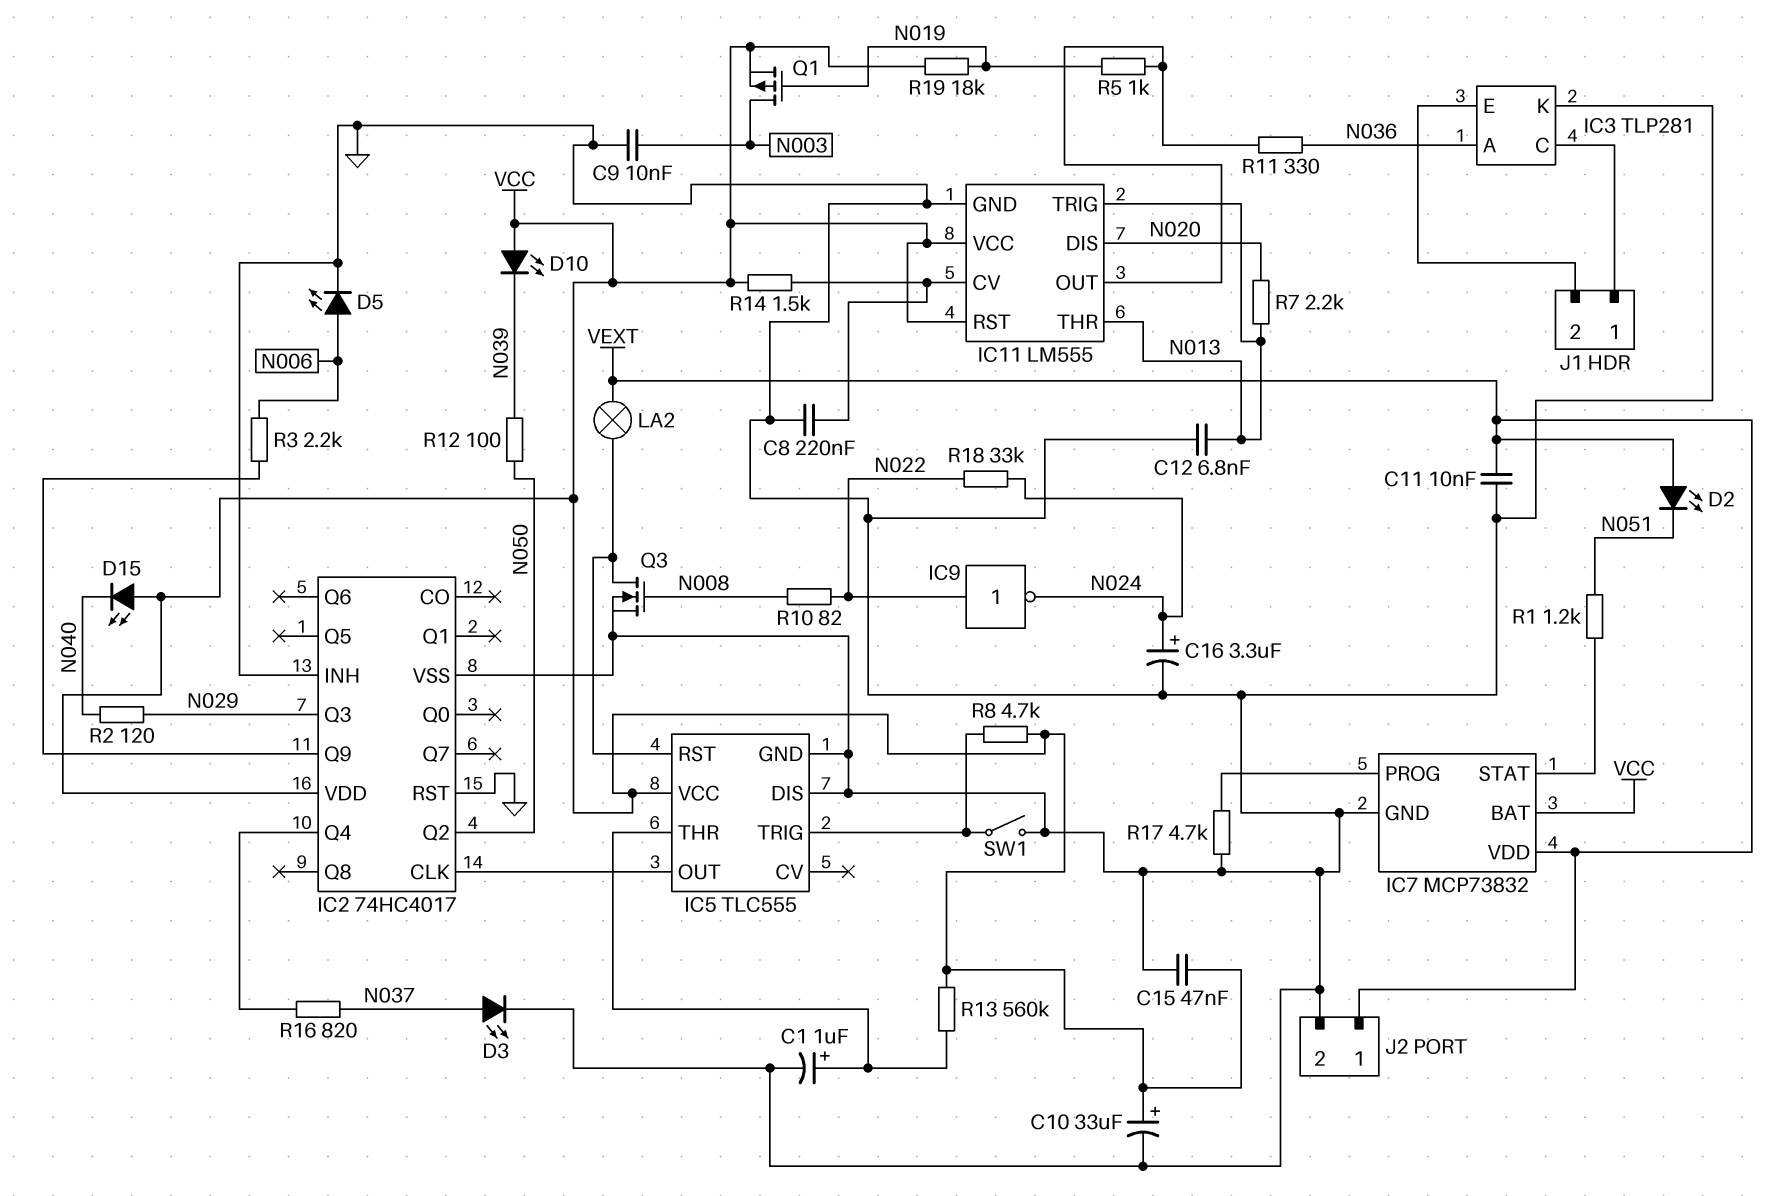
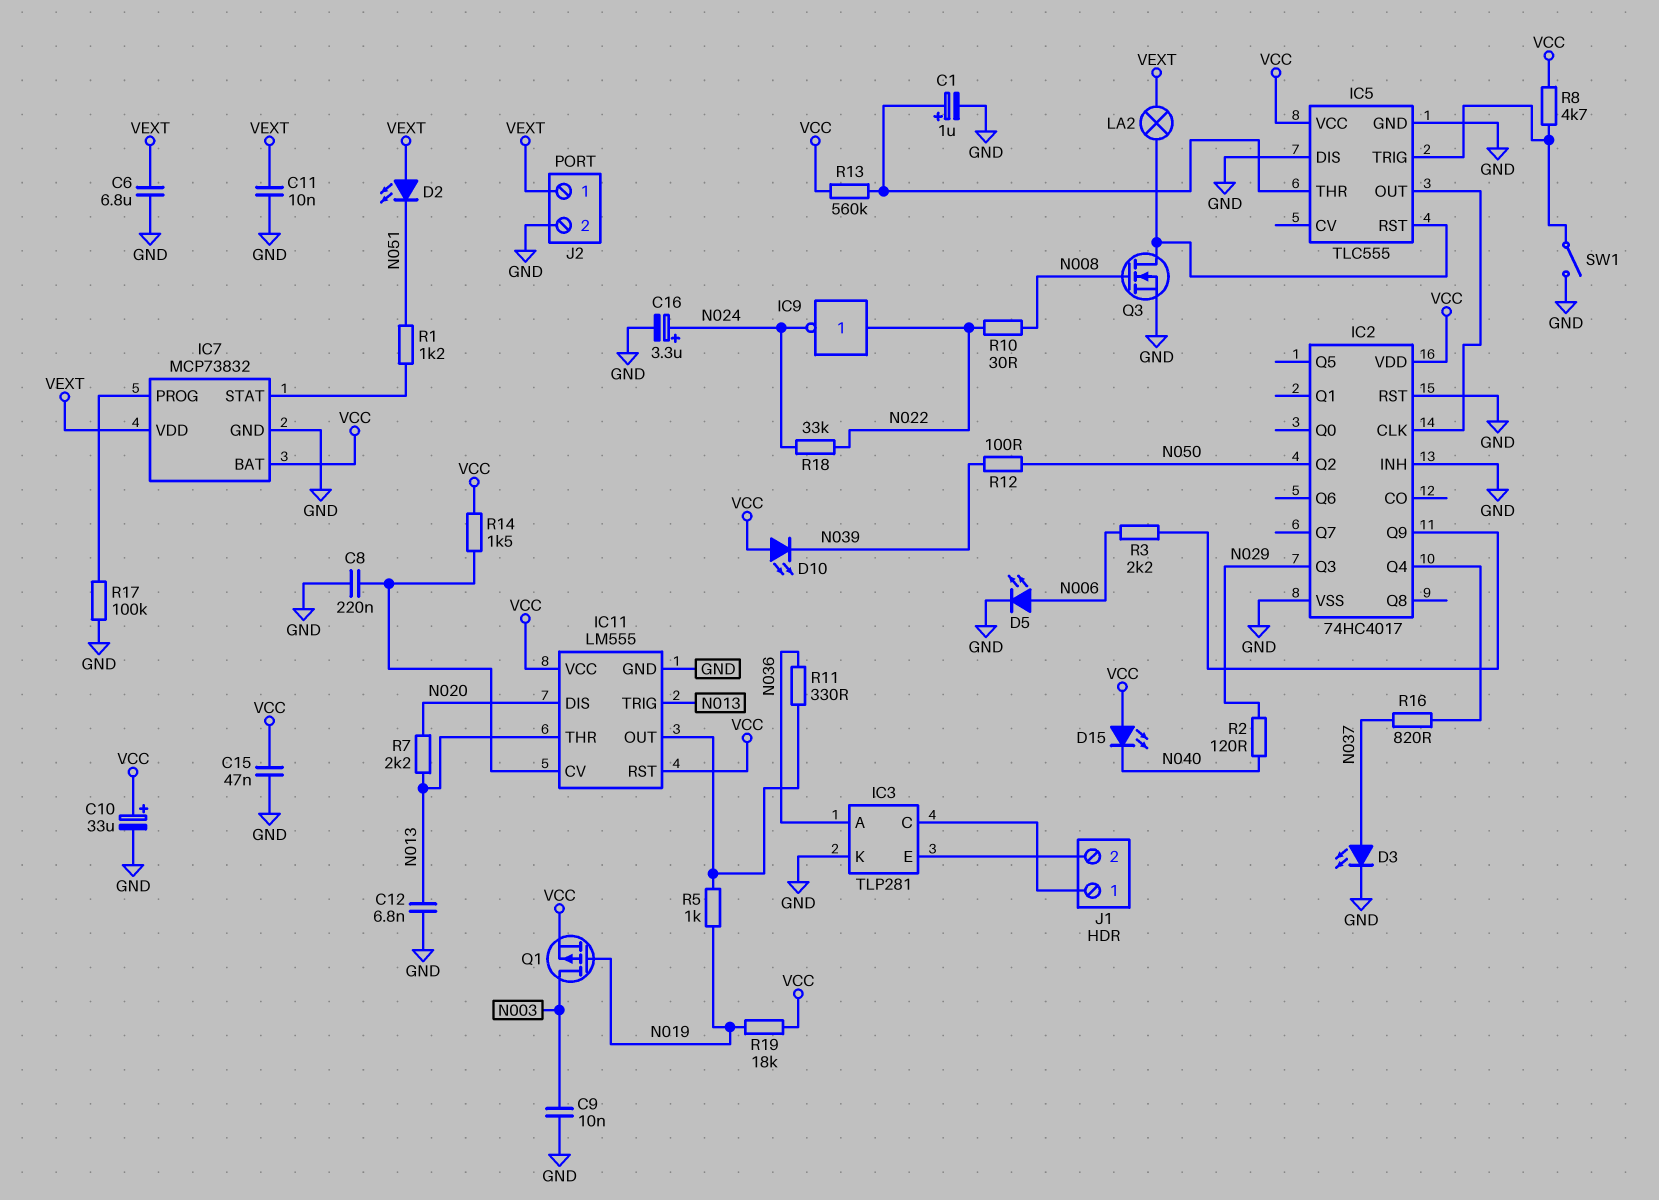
C6: none -> 6.8uF (GND, VEXT)
R10: 82 (N008, N022) -> 30 (N008, N022)
R17: 4.7k (GND, IC7/PROG) -> 100k (GND, IC7/PROG)

